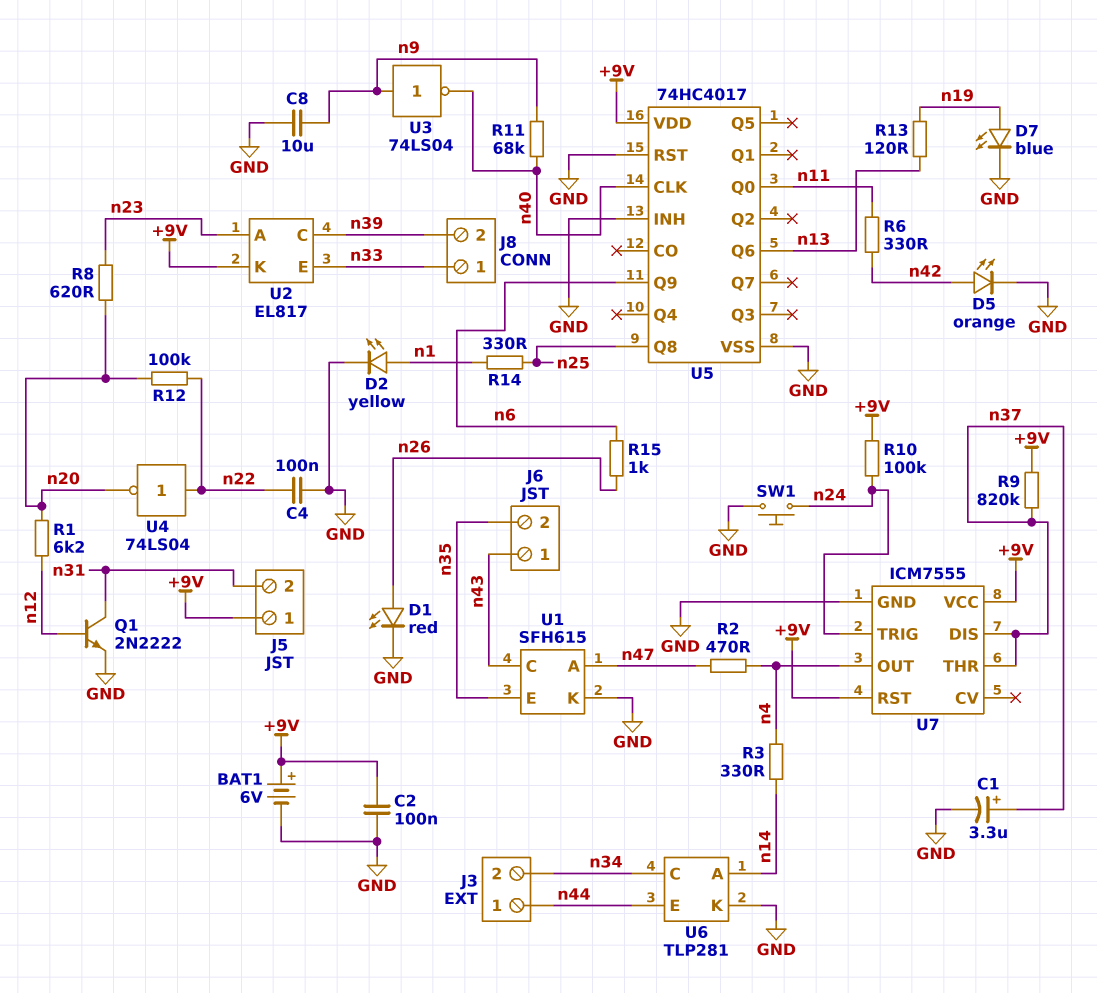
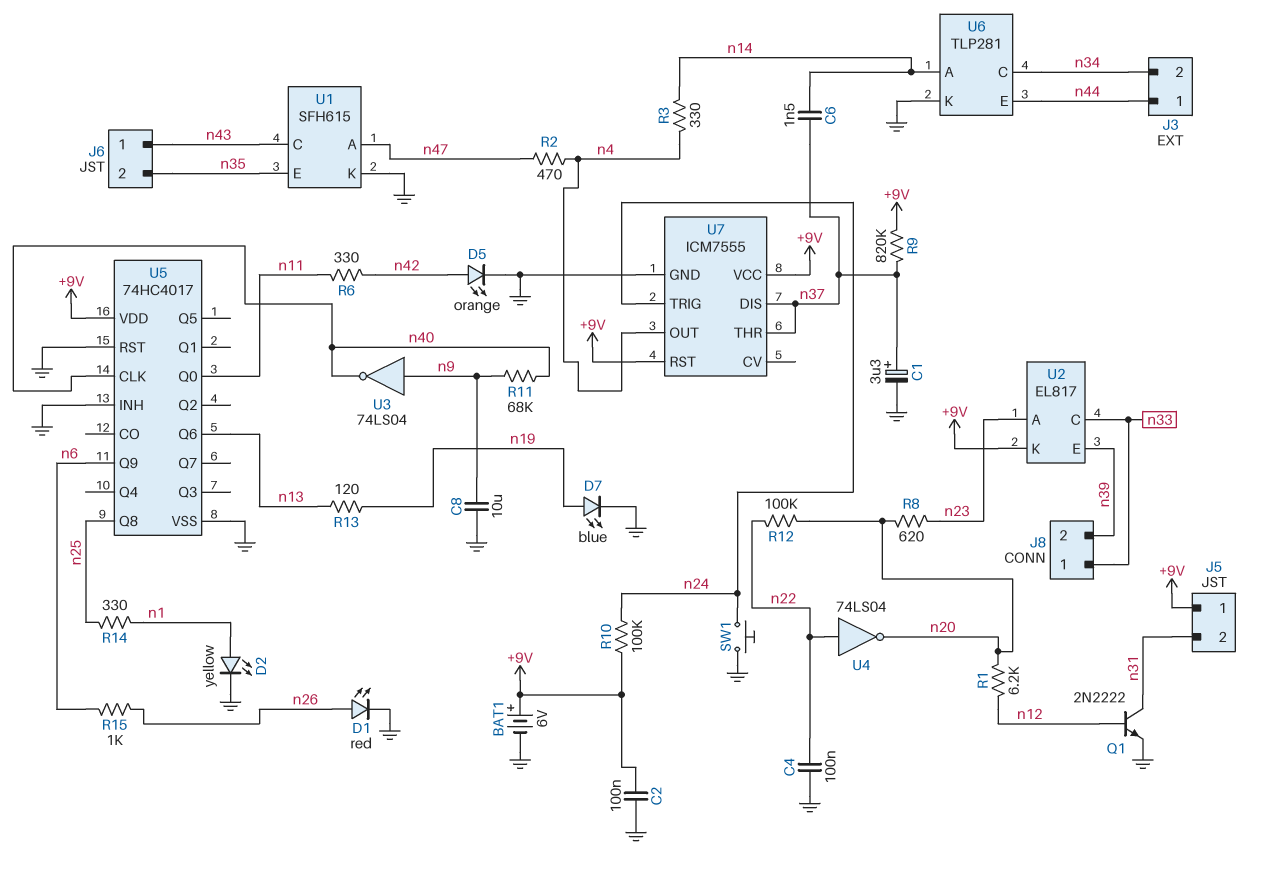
C6: none -> 1.5nF (n14, n37)
U2 pin C: n39 -> n33
U2 pin E: n33 -> n39

